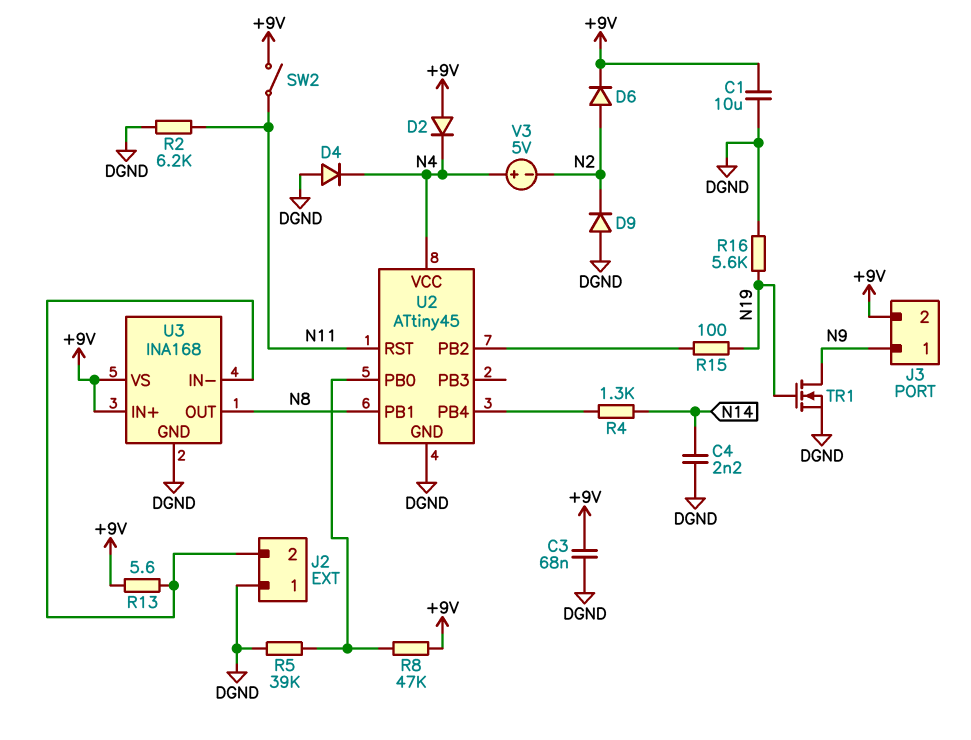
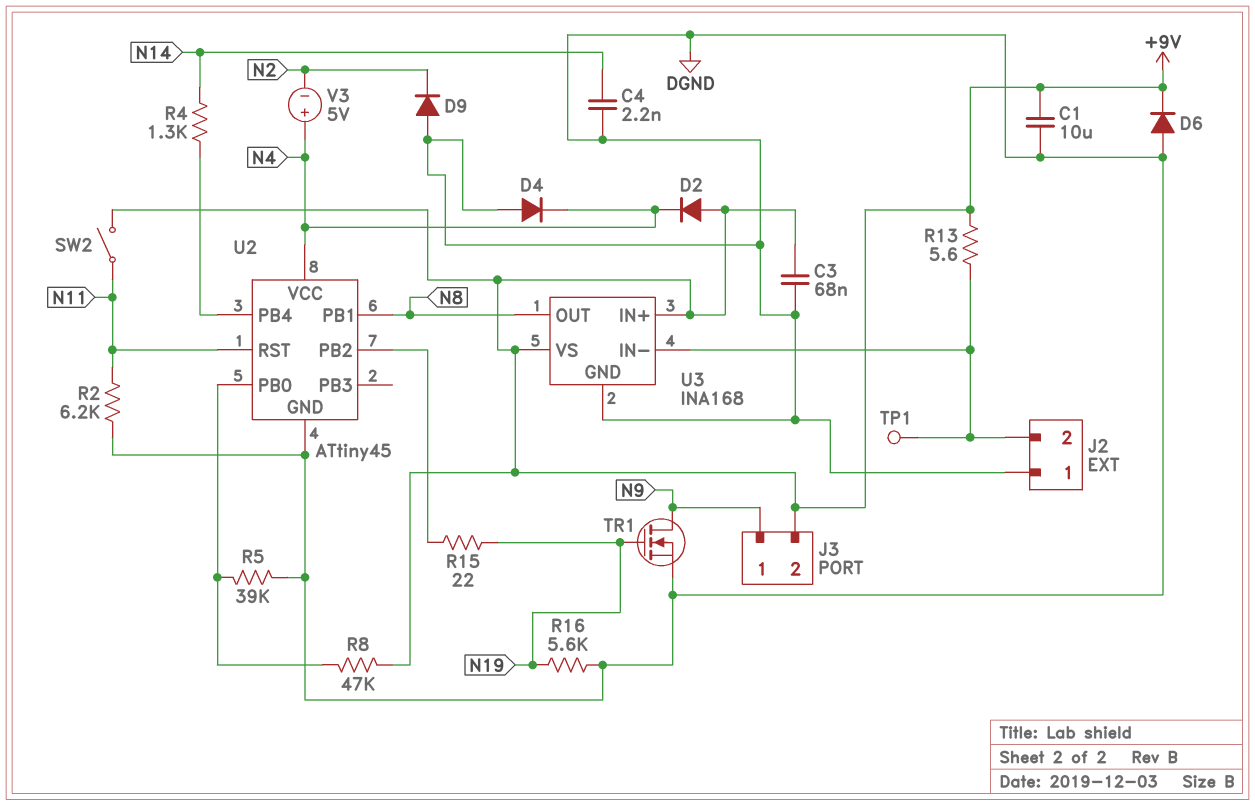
D6: diode (A N2, K +9V) -> diode (A DGND, K +9V)
R15: 100 (N19, U2/PB2) -> 22 (N19, U2/PB2)
TP1: none -> test point (J2/2)

